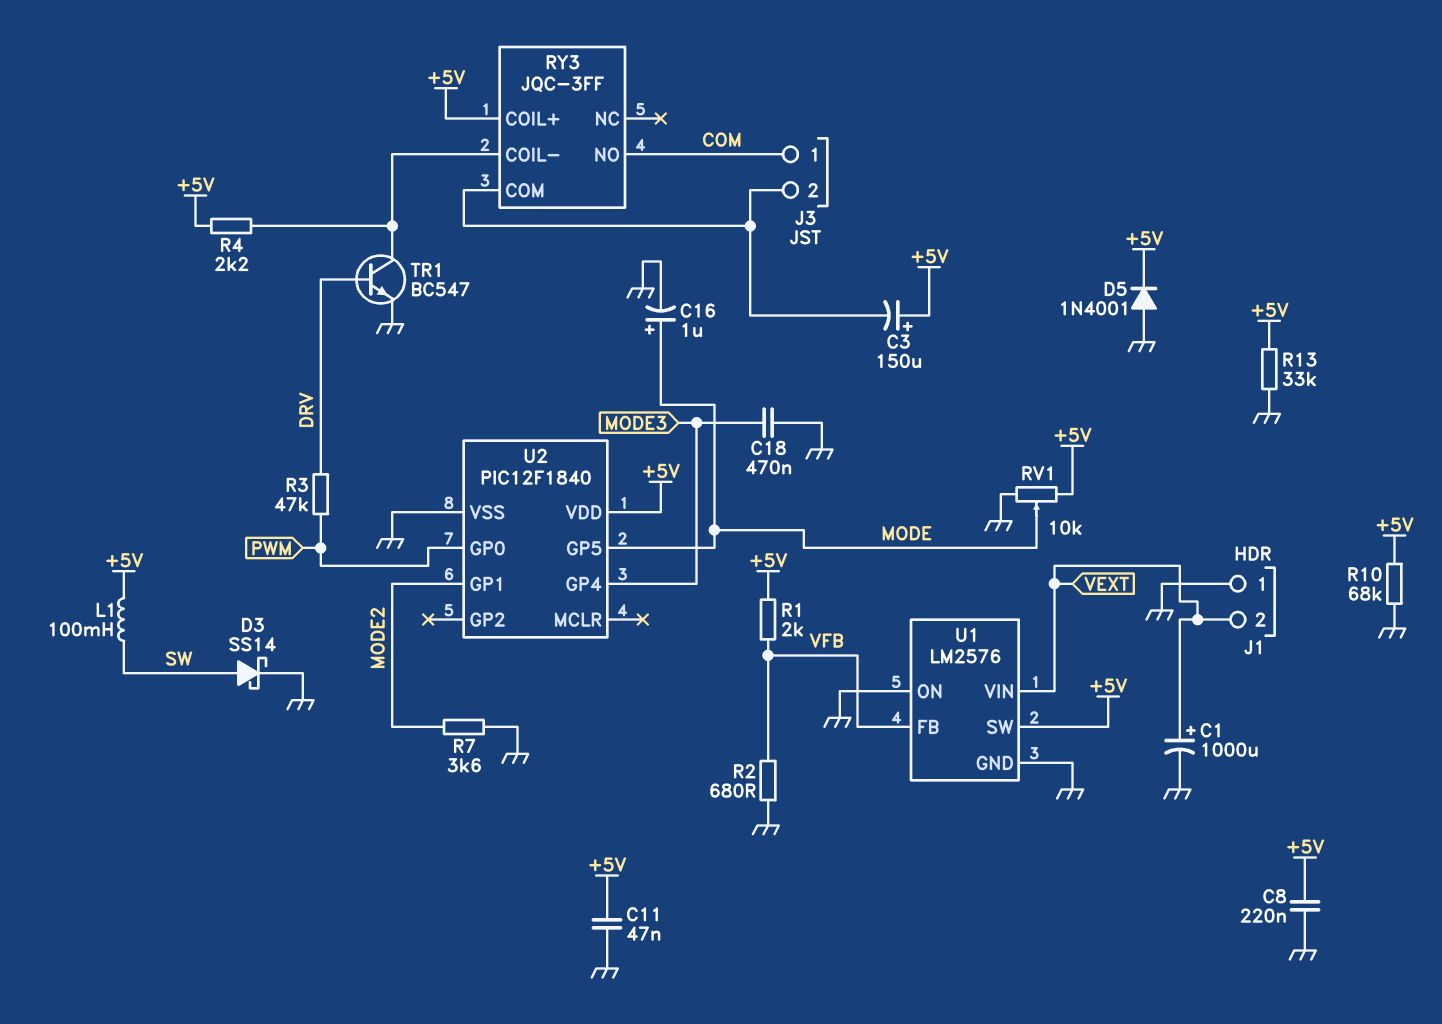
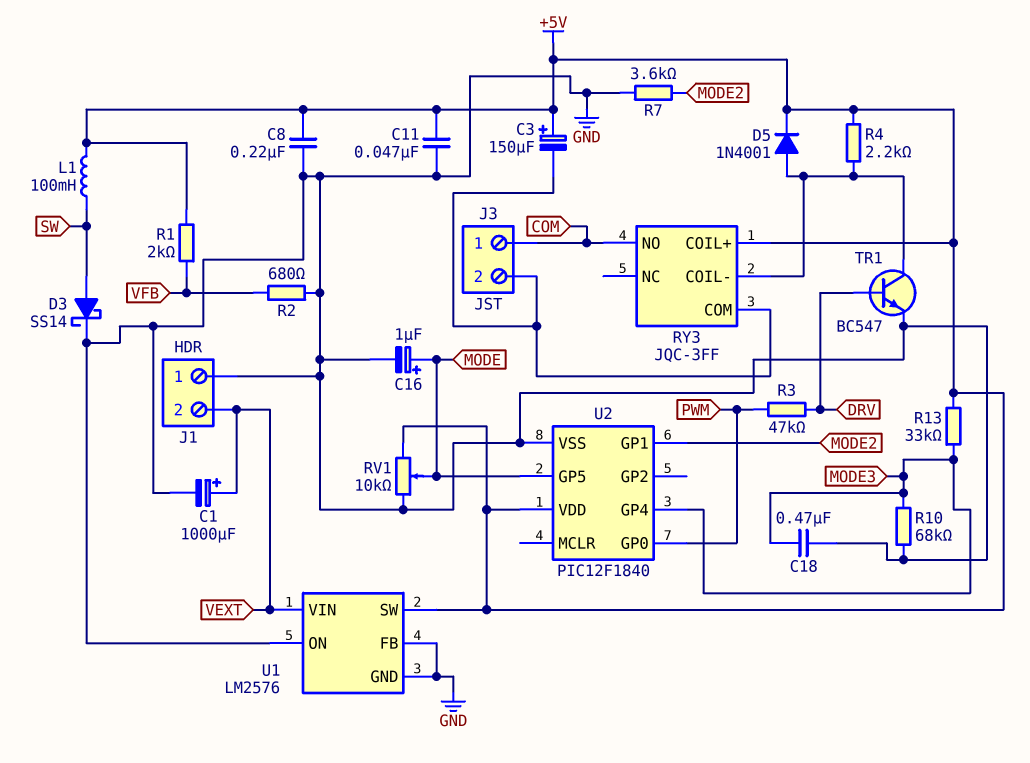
D5: diode 1N4001 (A GND, K +5V) -> diode 1N4001 (A RY3/COIL-, K +5V)
R10: 68k (+5V, GND) -> 68k (GND, MODE3)
R13: 33k (+5V, GND) -> 33k (+5V, MODE3)
U1 pin FB: VFB -> GND

